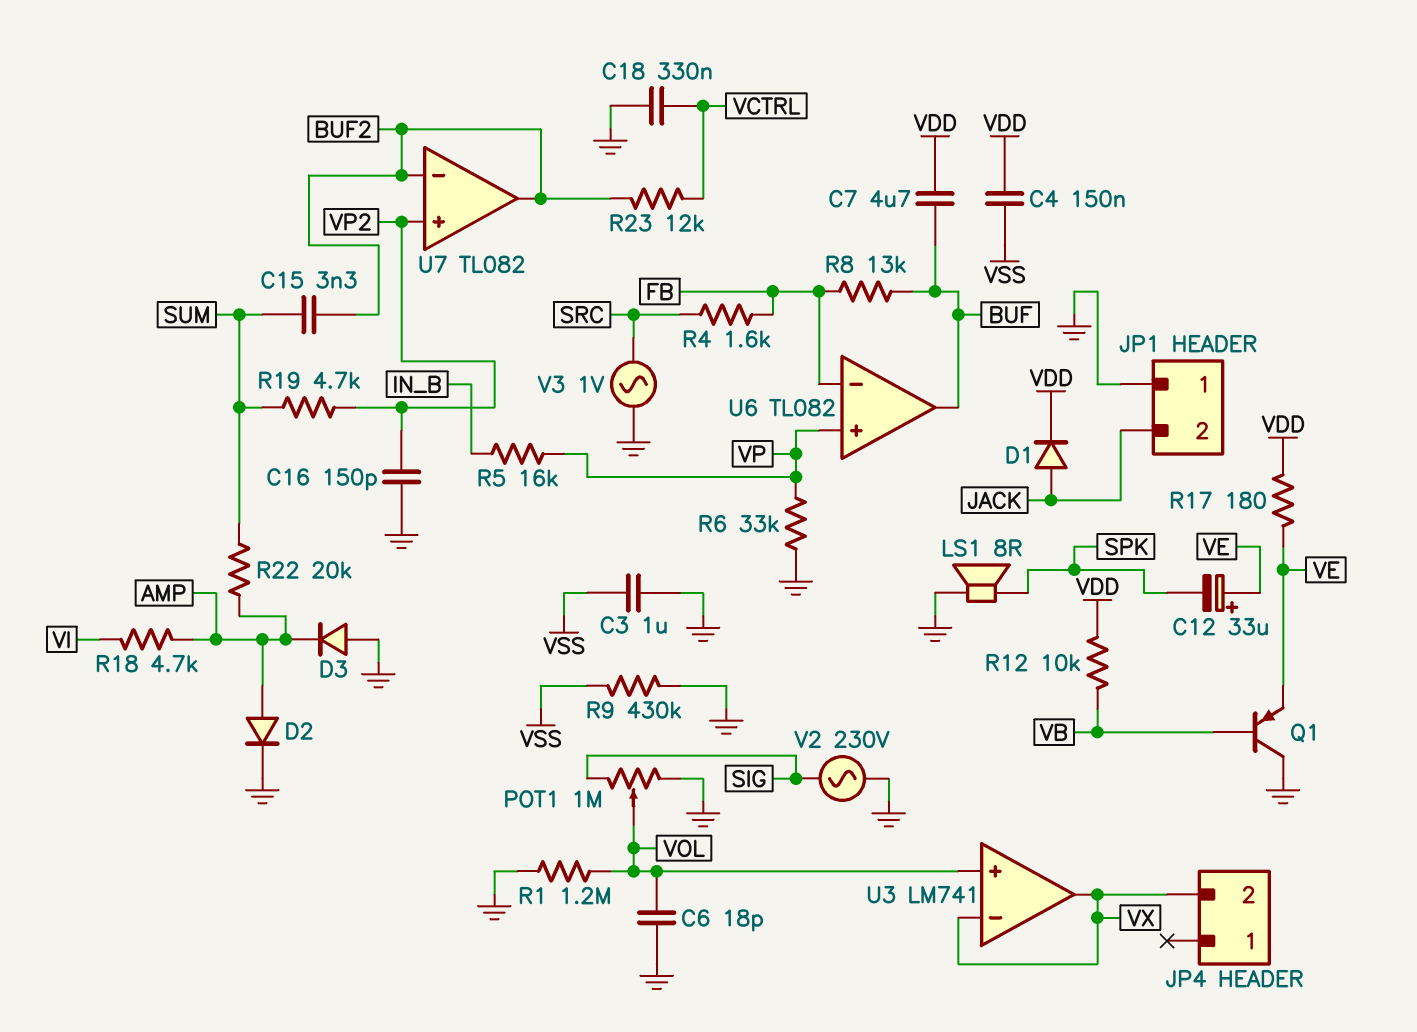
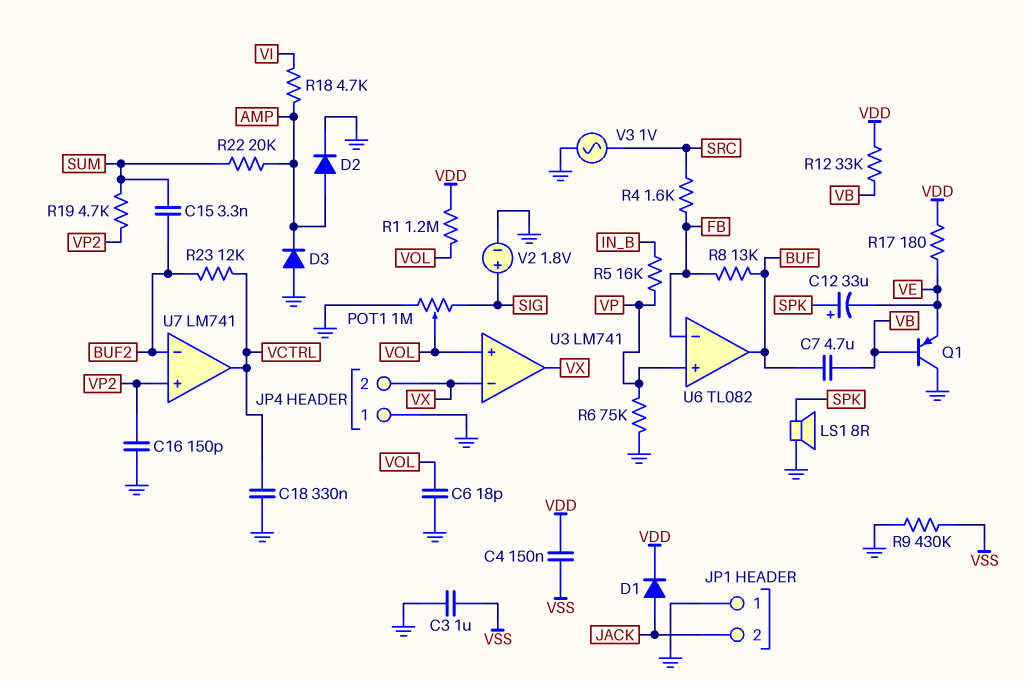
C7: 4.7uF (BUF, VDD) -> 4.7uF (BUF, VB)
C12: 33uF (plus VE, minus SPK) -> 33uF (plus SPK, minus VE)
JP4 pin 1: none -> GND
R1: 1.2M (GND, VOL) -> 1.2M (VDD, VOL)
R6: 33k (GND, VP) -> 75k (GND, VP)
R12: 10k (VB, VDD) -> 33k (VB, VDD)
U7: TL082 -> LM741
U7 pin out: BUF2 -> VCTRL
V2: AC 230V (GND, SIG) -> 1.8V (plus SIG, minus GND)

